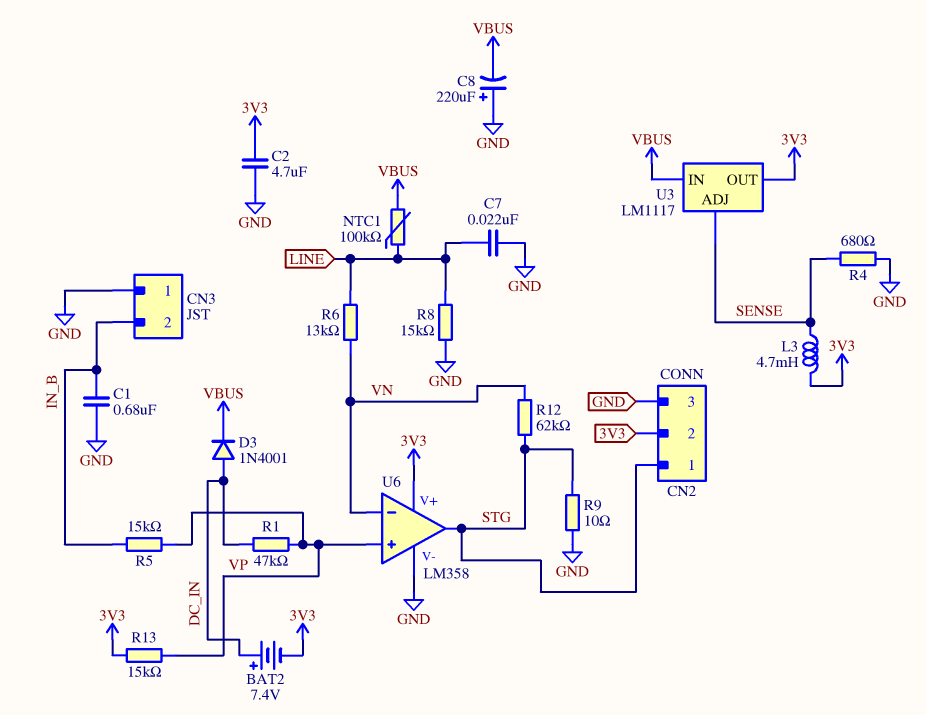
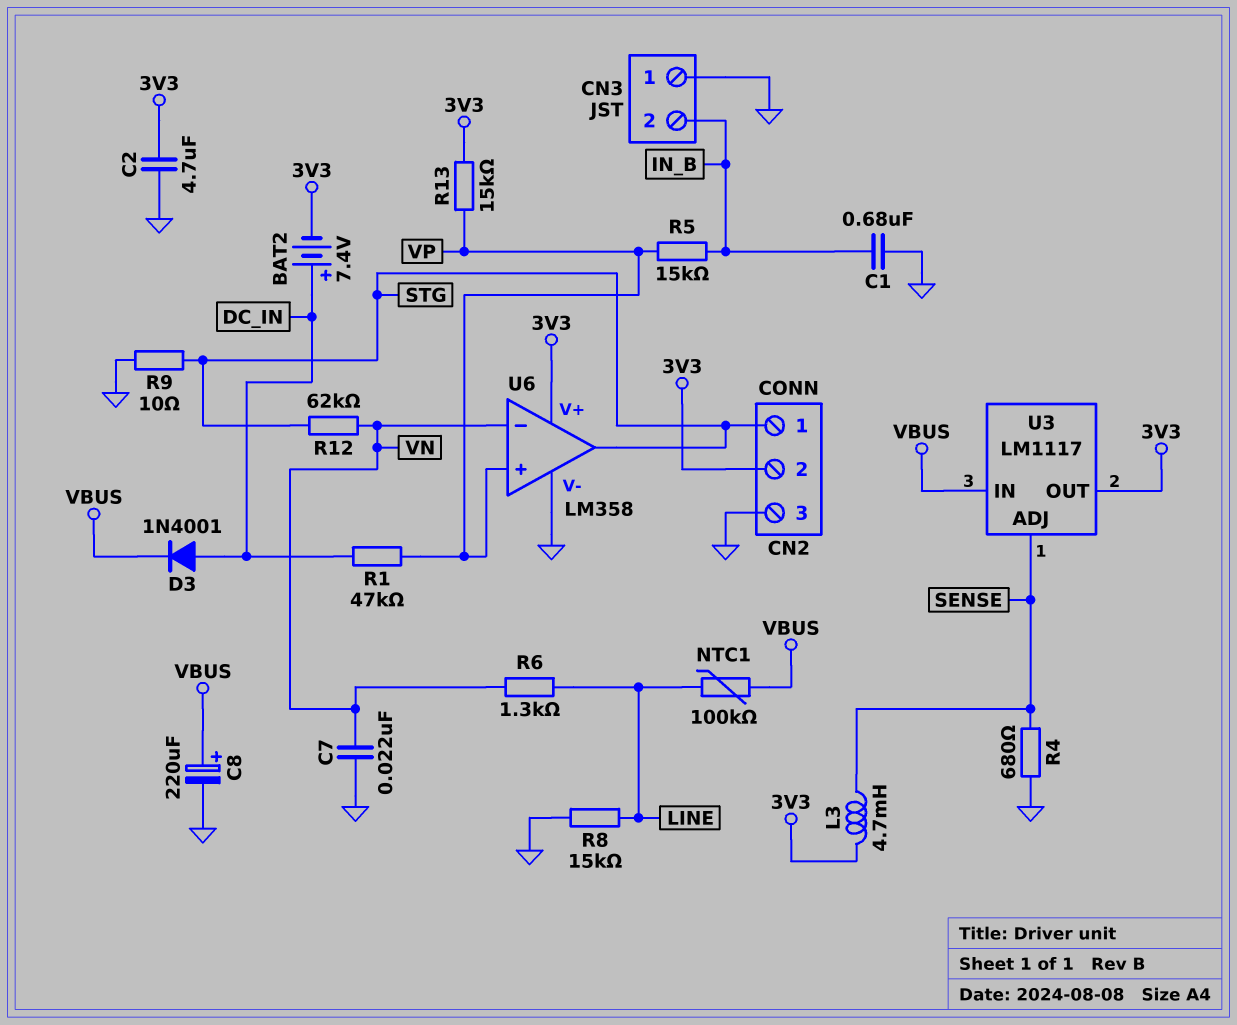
C7: 22nF (GND, LINE) -> 22nF (GND, VN)
C8: 220uF (plus GND, minus VBUS) -> 220uF (plus VBUS, minus GND)
R6: 13k (LINE, VN) -> 1.3k (LINE, VN)

